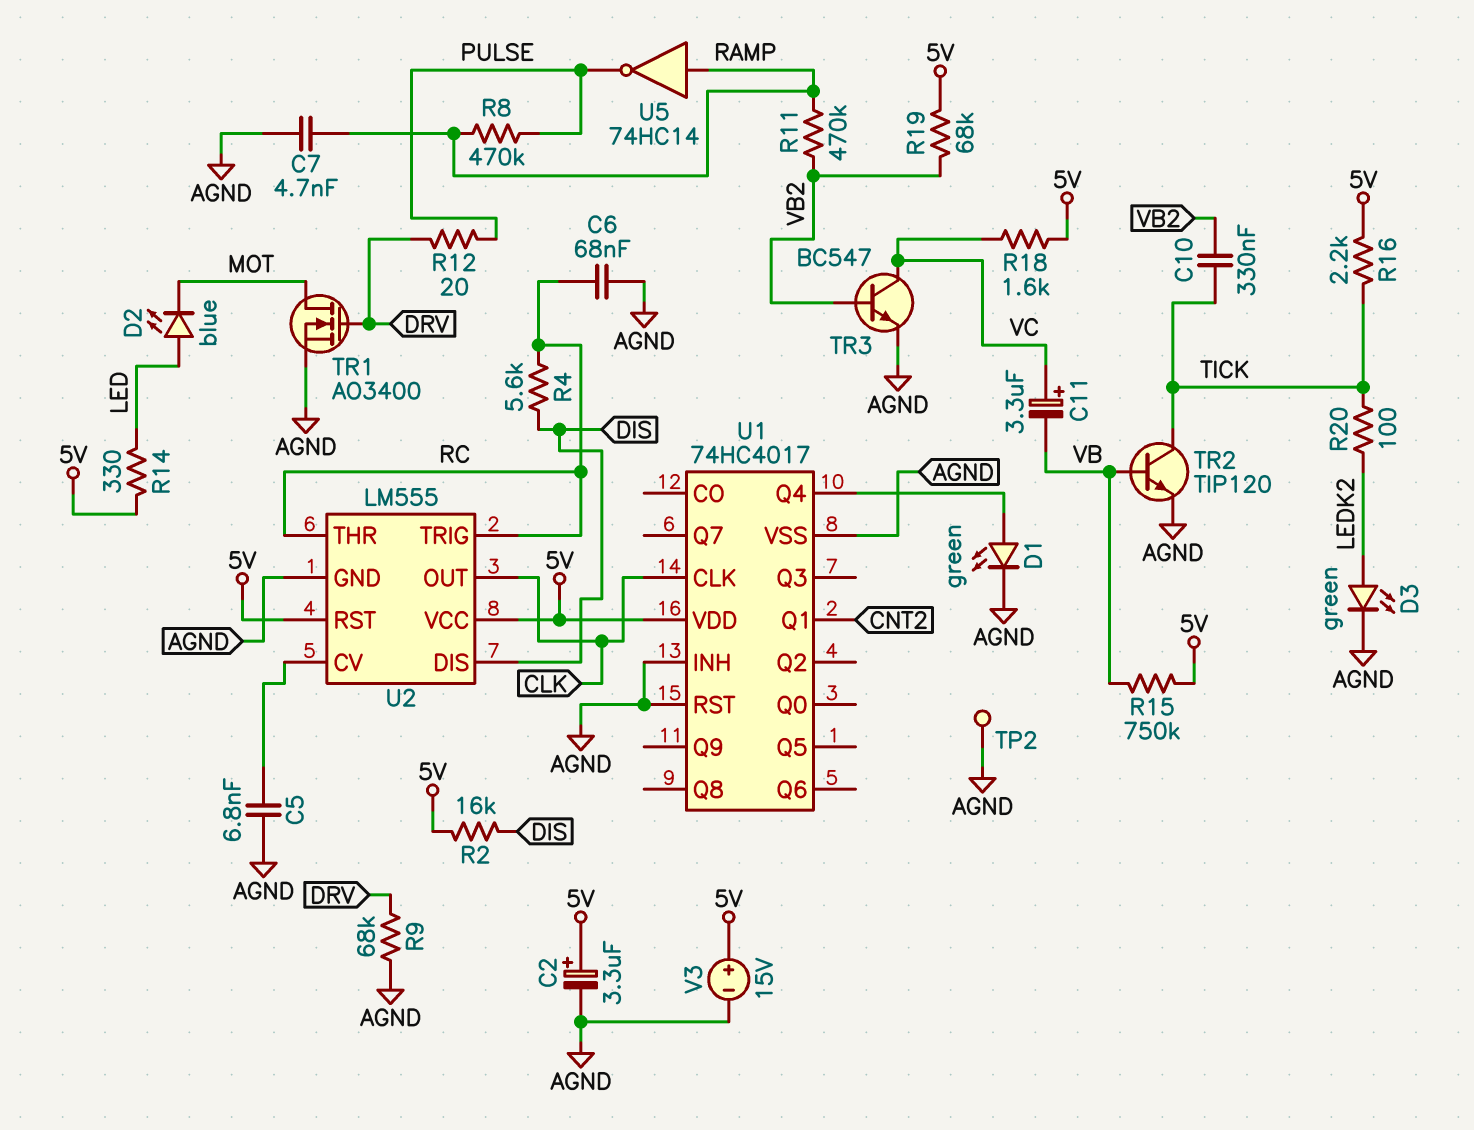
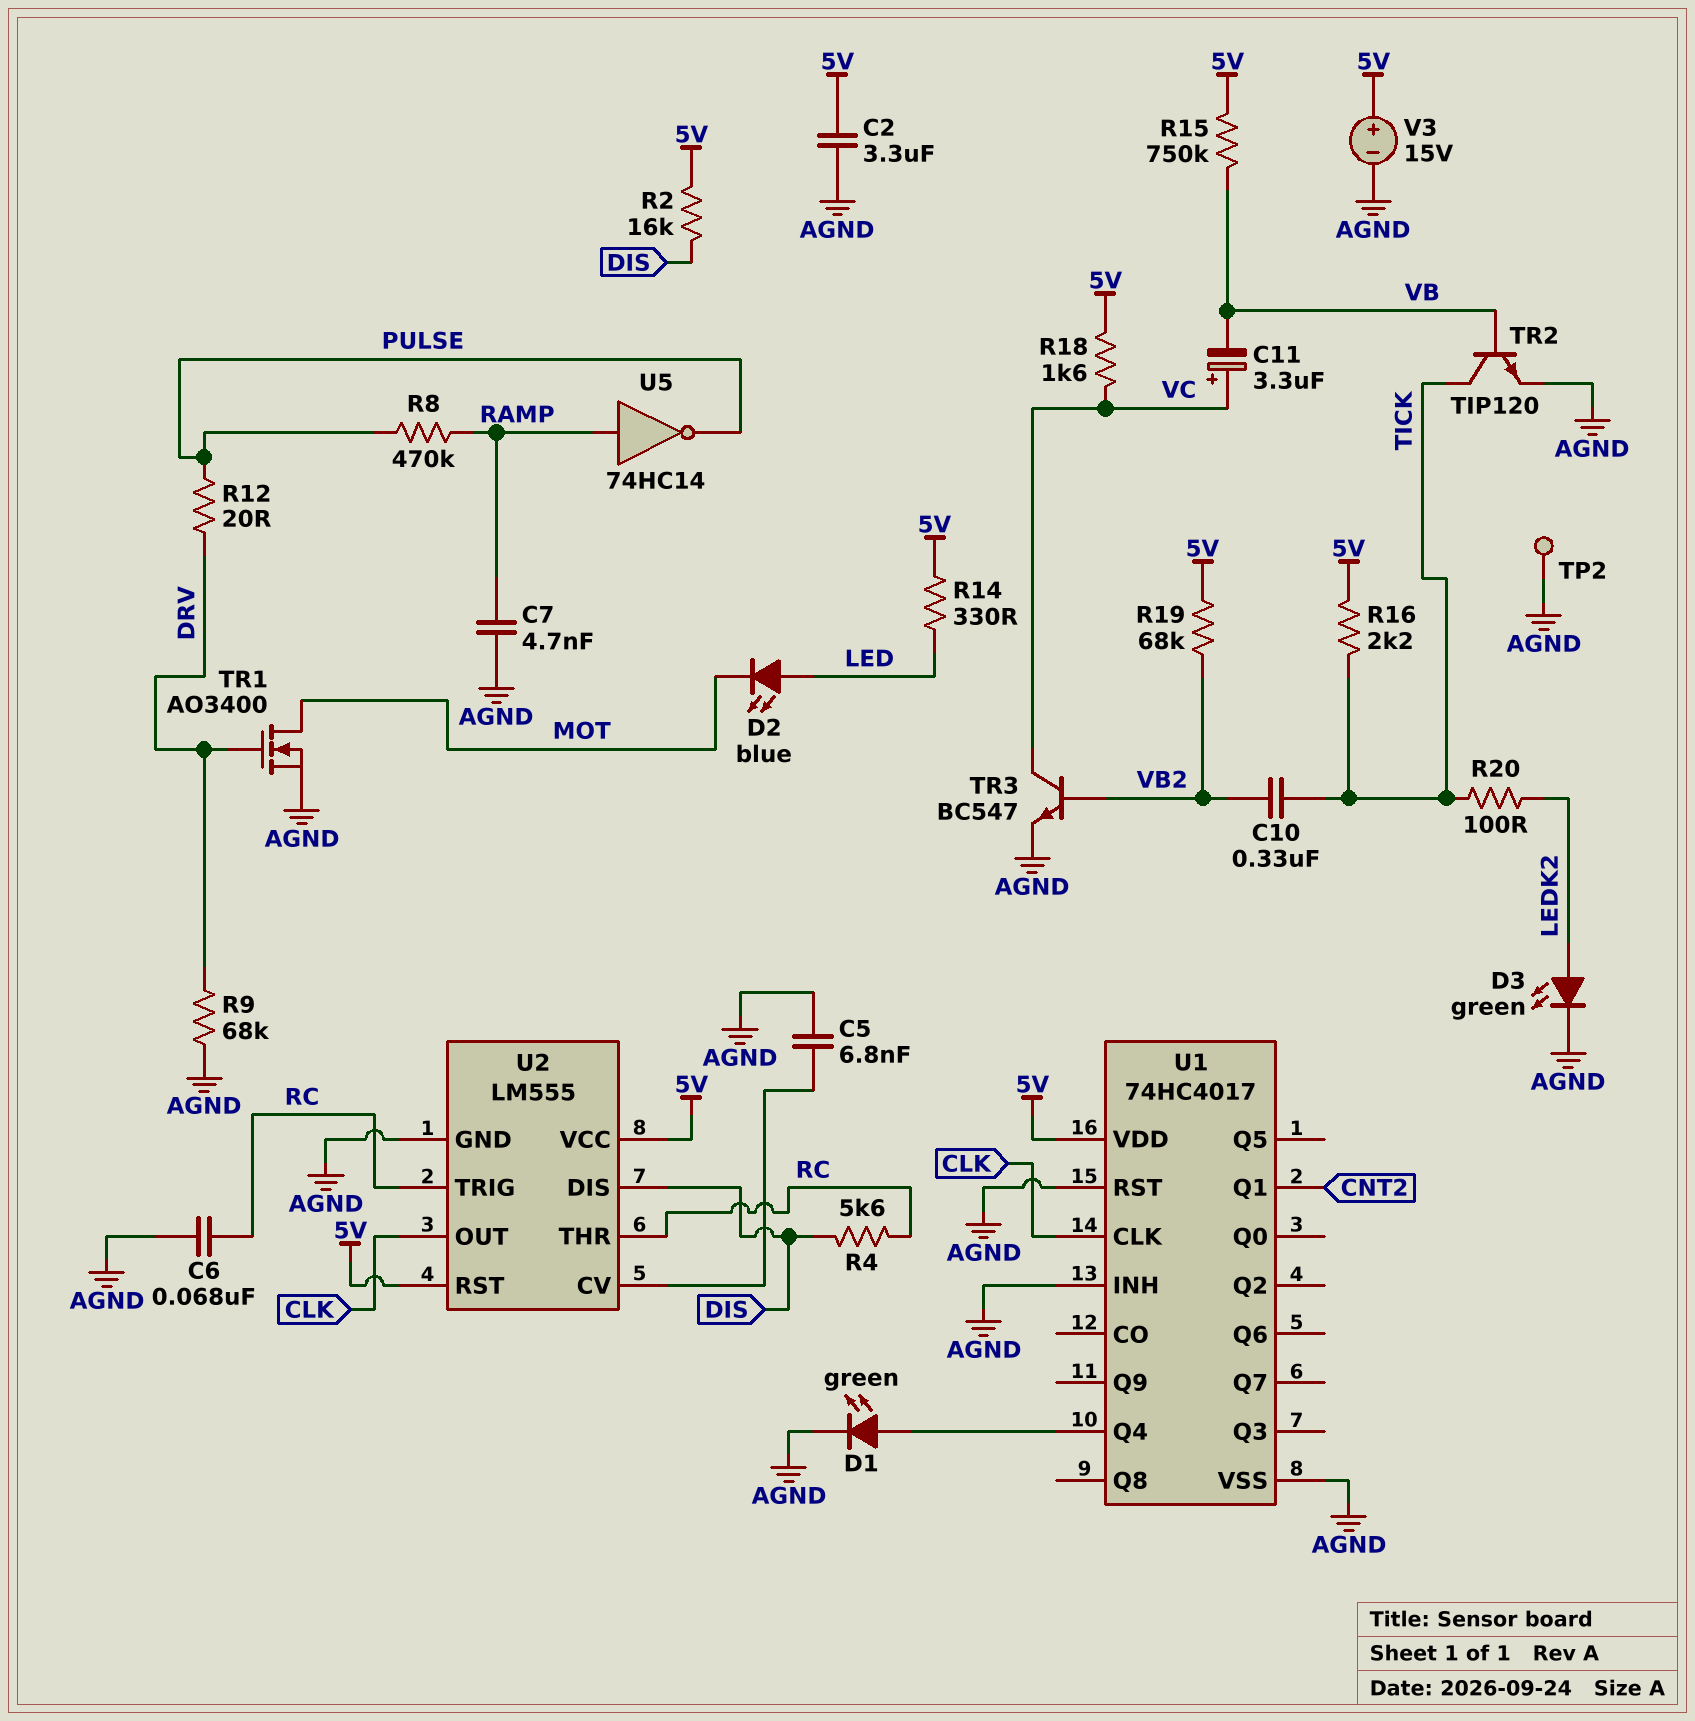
C2: 3.3uF (plus 5V, minus AGND) -> 3.3uF (5V, AGND)
R11: 470k (RAMP, VB2) -> none

